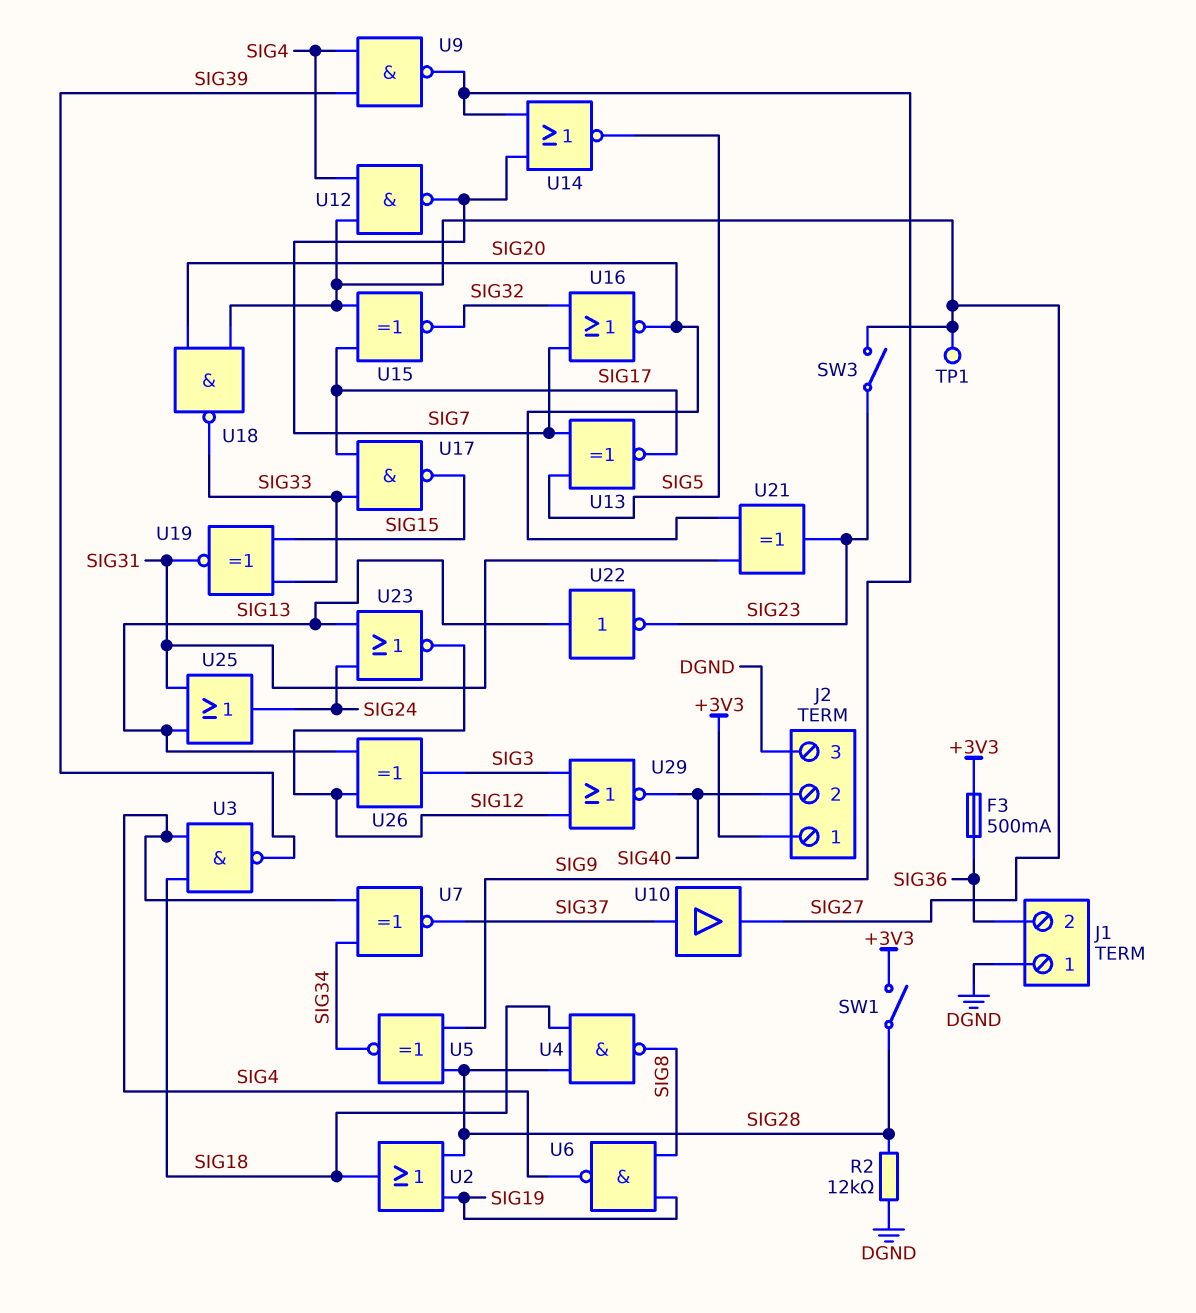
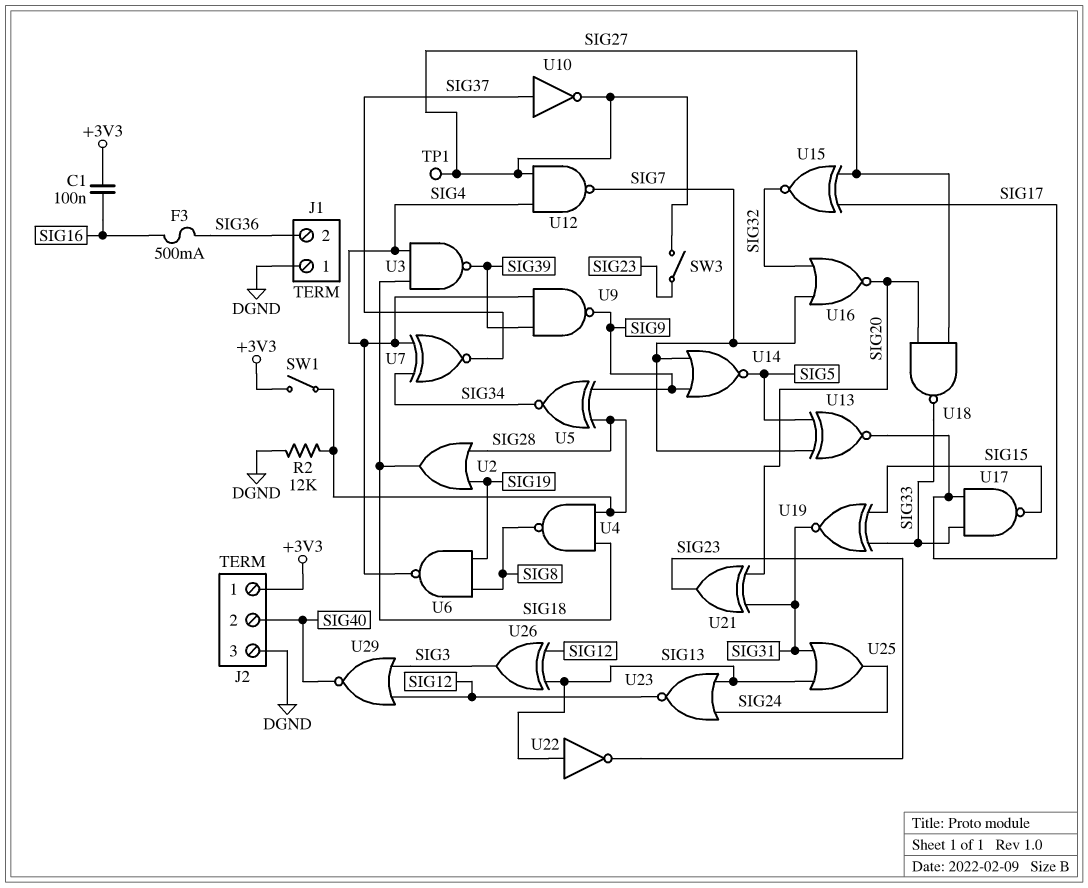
C1: none -> 100nF (+3V3, SIG16)
F3: 500mA (+3V3, SIG36) -> 500mA (SIG16, SIG36)
U10: buffer (in SIG37, out SIG27) -> NOT (in SIG37, out SIG27)

